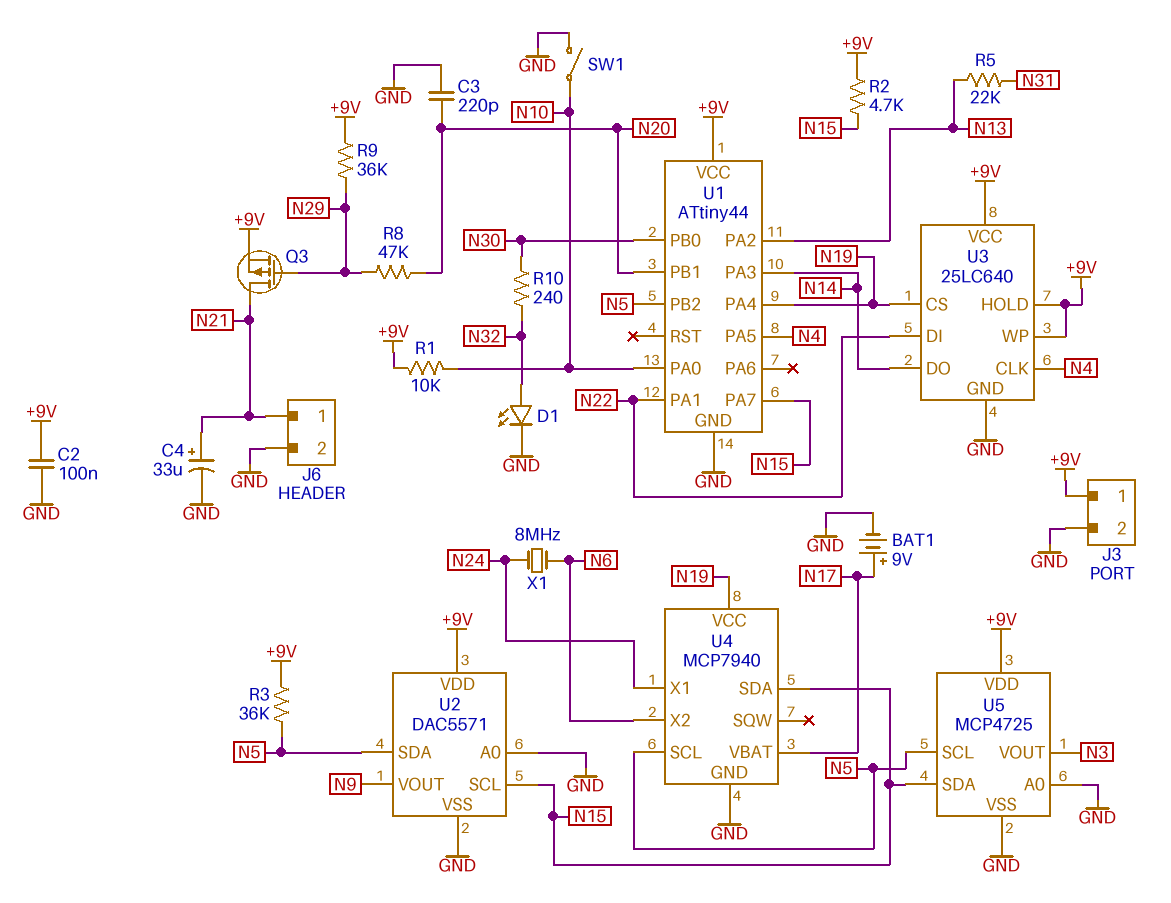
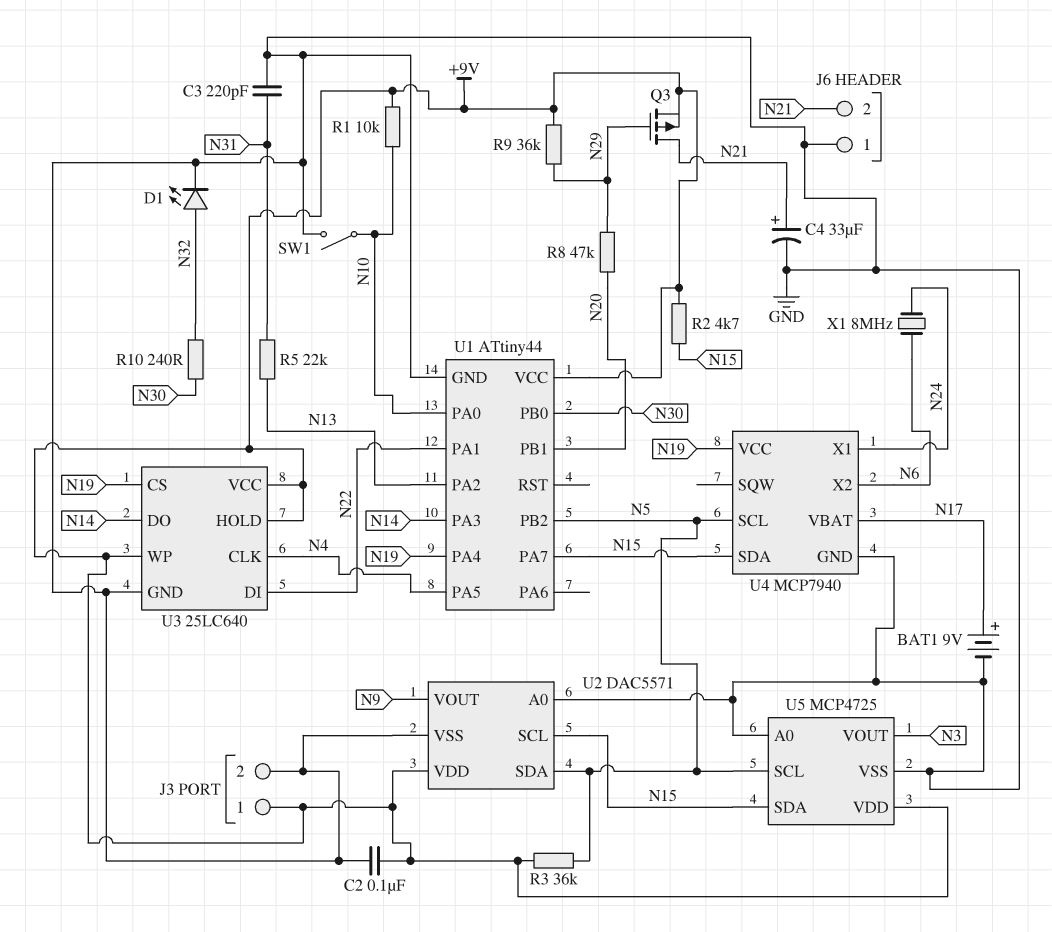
C3: 220pF (GND, N20) -> 220pF (GND, N31)
J6 pin 1: N21 -> GND
J6 pin 2: GND -> N21

